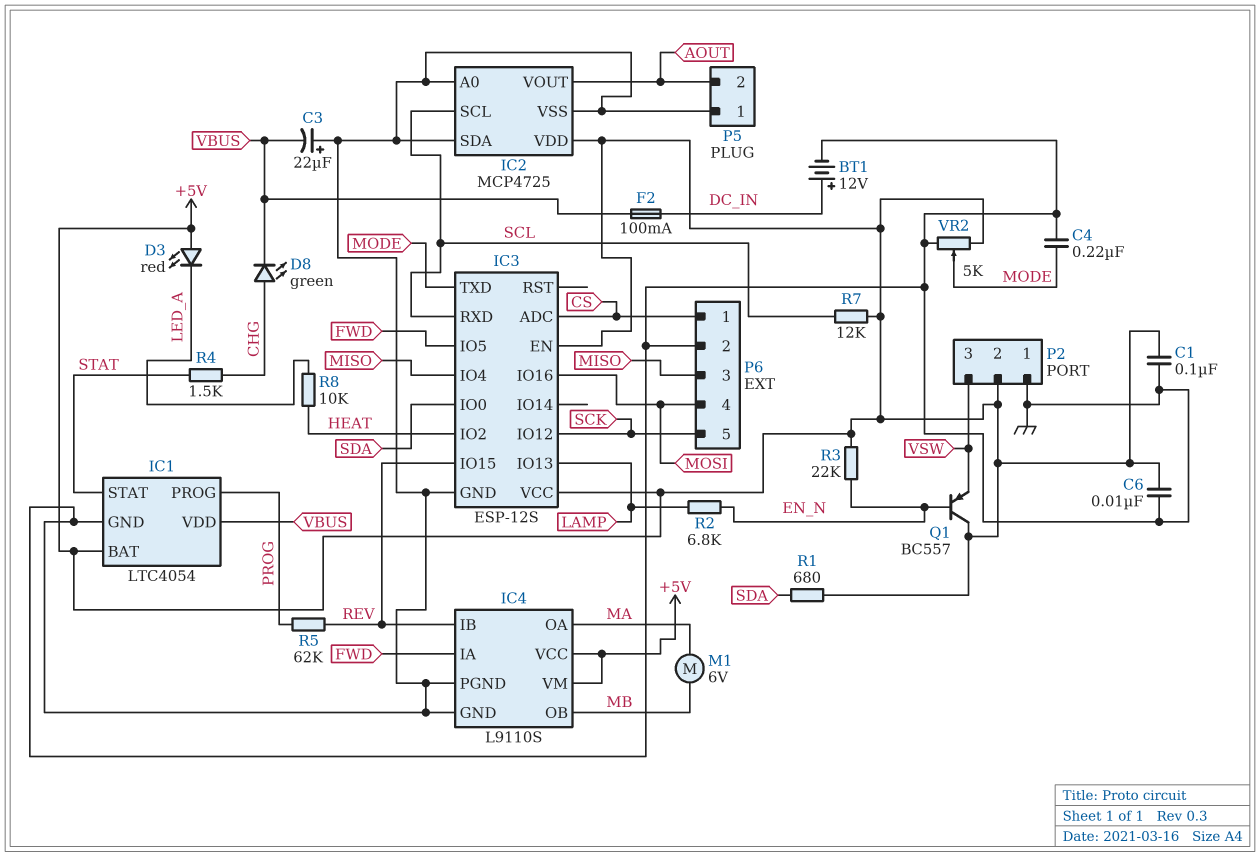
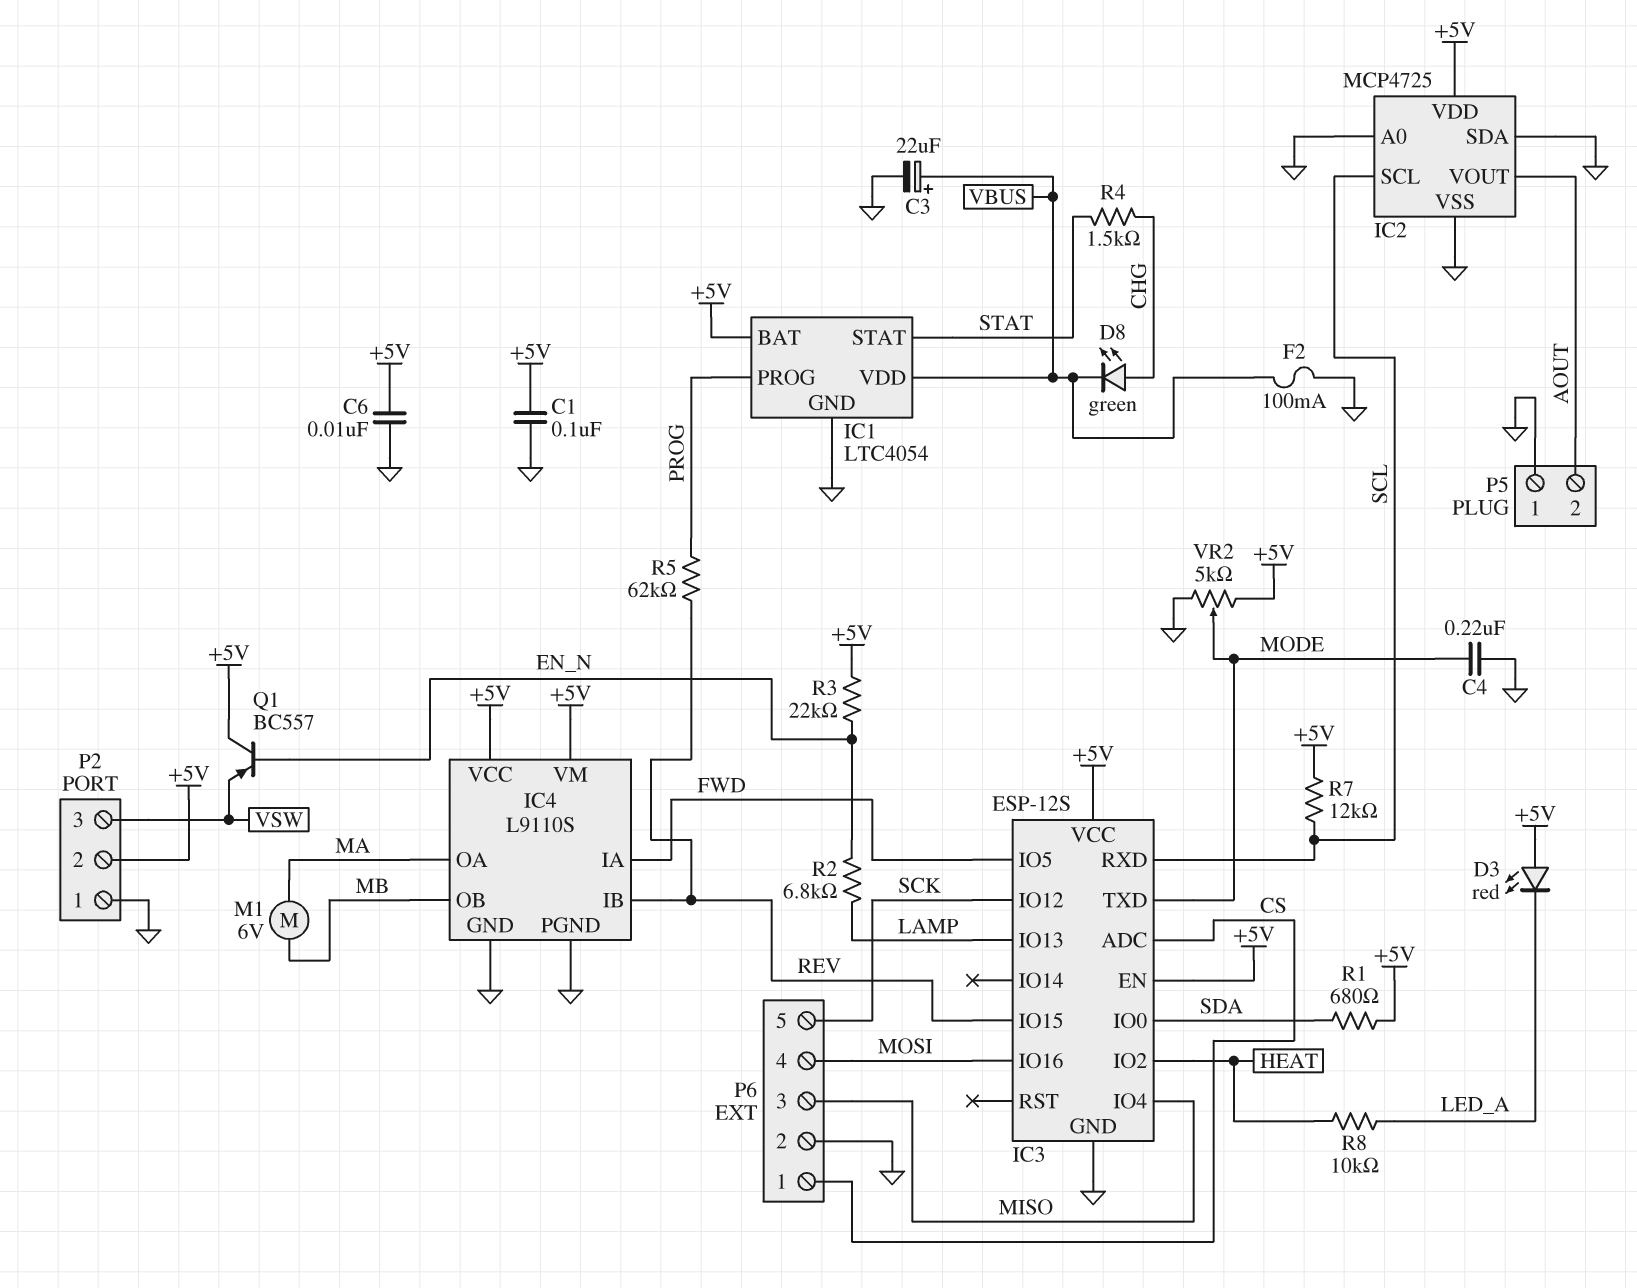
BT1: 12V (plus DC_IN, minus GND) -> none
C3: 22uF (plus GND, minus VBUS) -> 22uF (plus VBUS, minus GND)
F2: 100mA (DC_IN, VBUS) -> 100mA (GND, VBUS)

